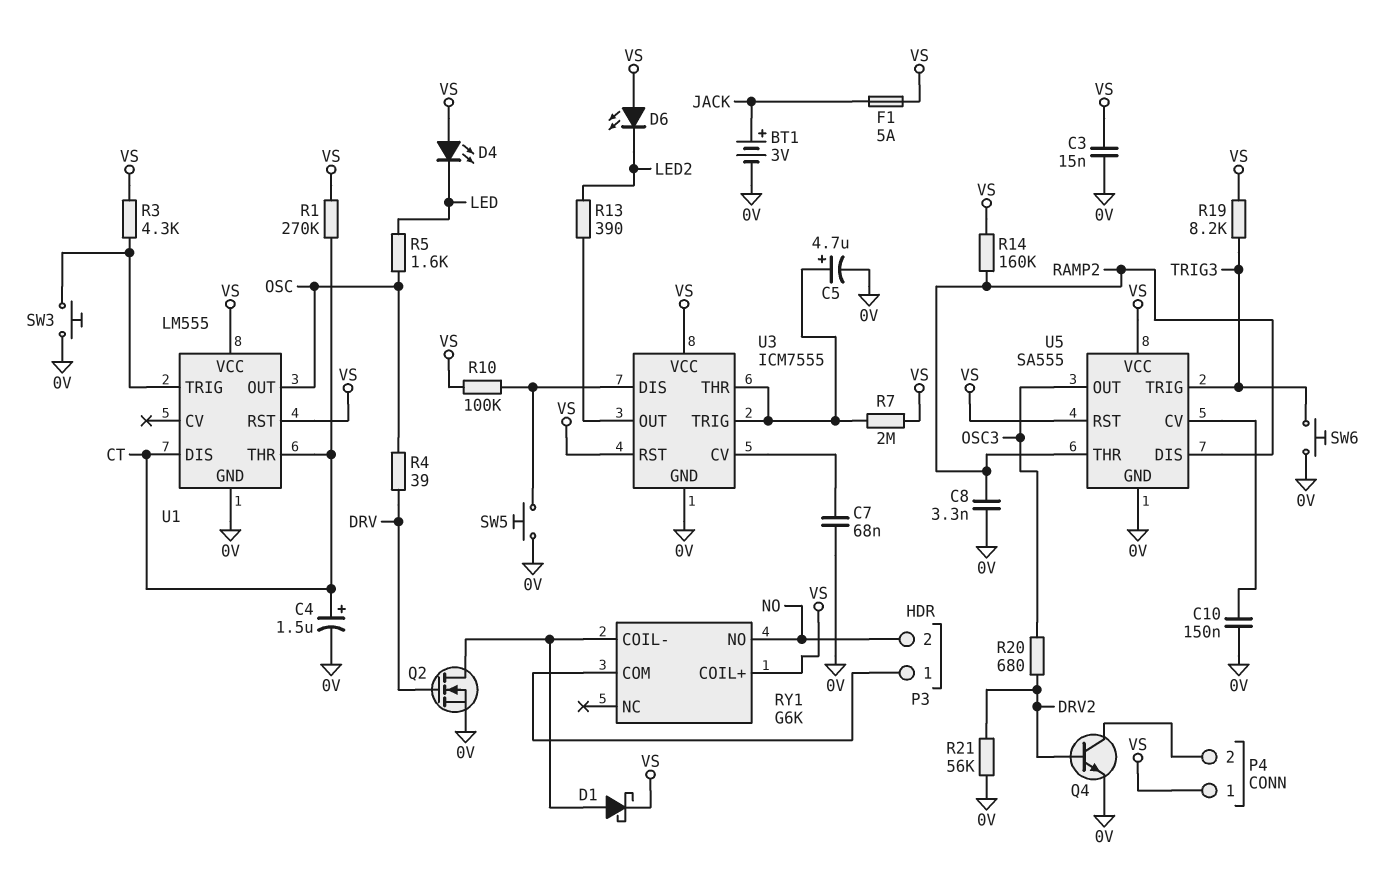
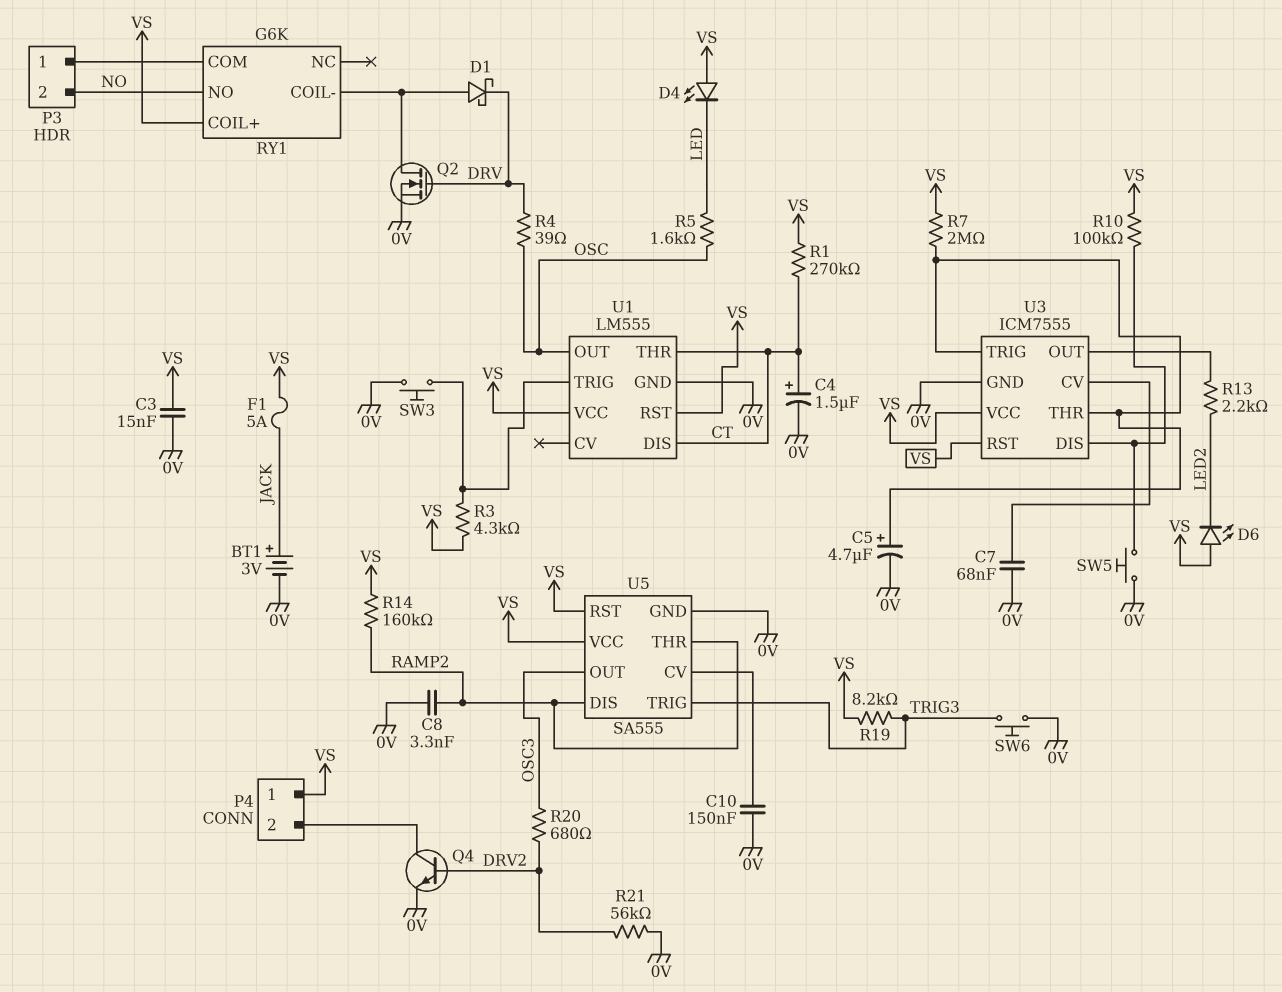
D1: schottky (A RY1/COIL-, K VS) -> schottky (A RY1/COIL-, K DRV)
R13: 390 (LED2, U3/OUT) -> 2.2k (LED2, U3/OUT)

